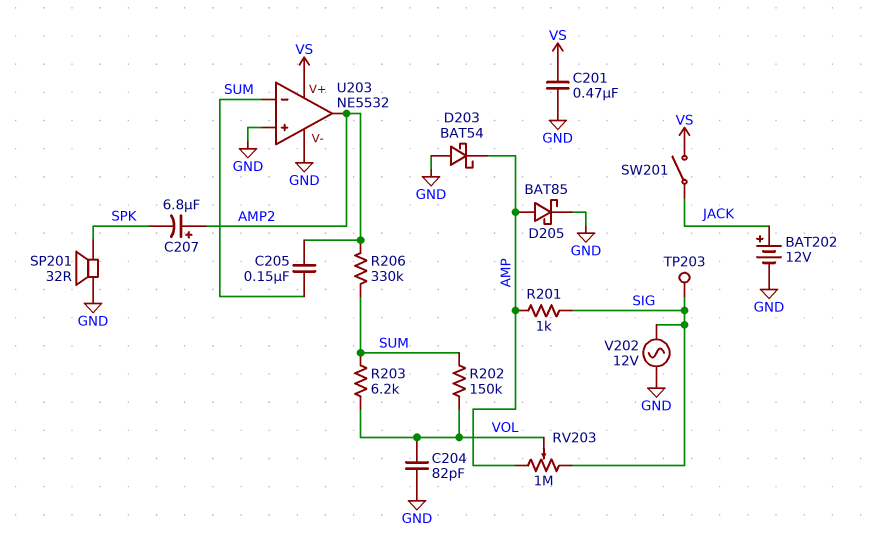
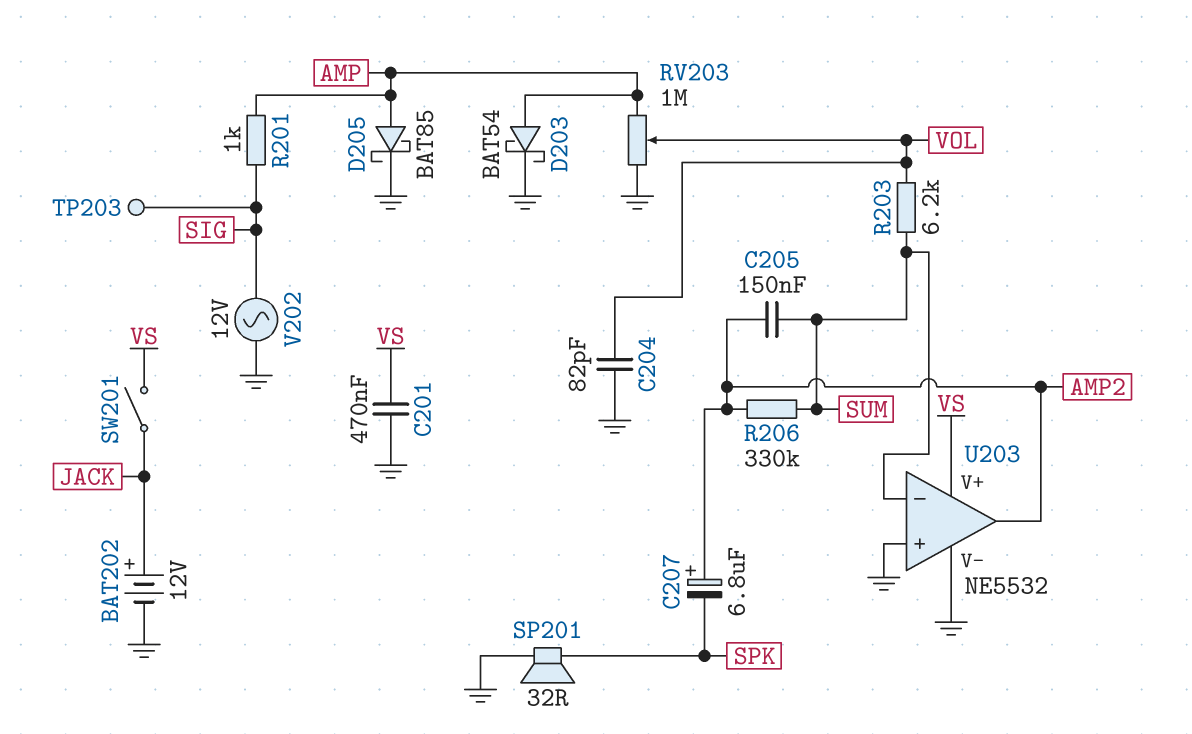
D203: schottky BAT54 (A GND, K AMP) -> schottky BAT54 (A AMP, K GND)
R202: 150k (SUM, VOL) -> none
RV203: 1M (AMP, SIG, wiper VOL) -> 1M (AMP, GND, wiper VOL)

